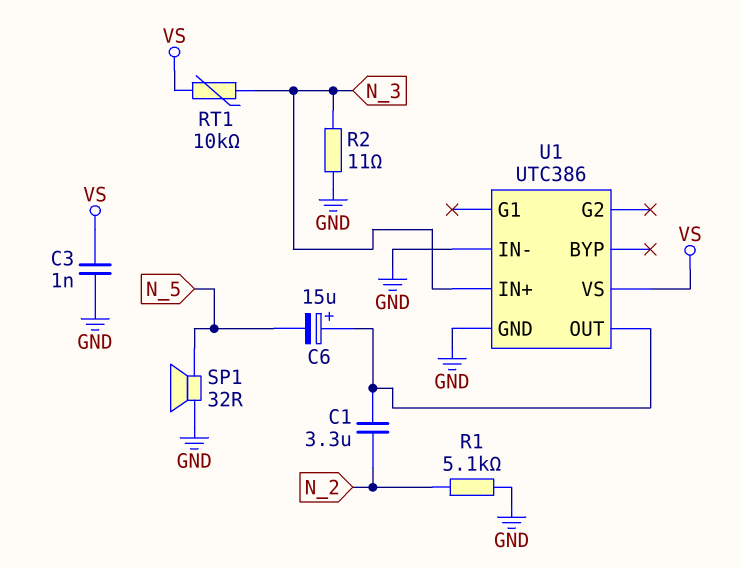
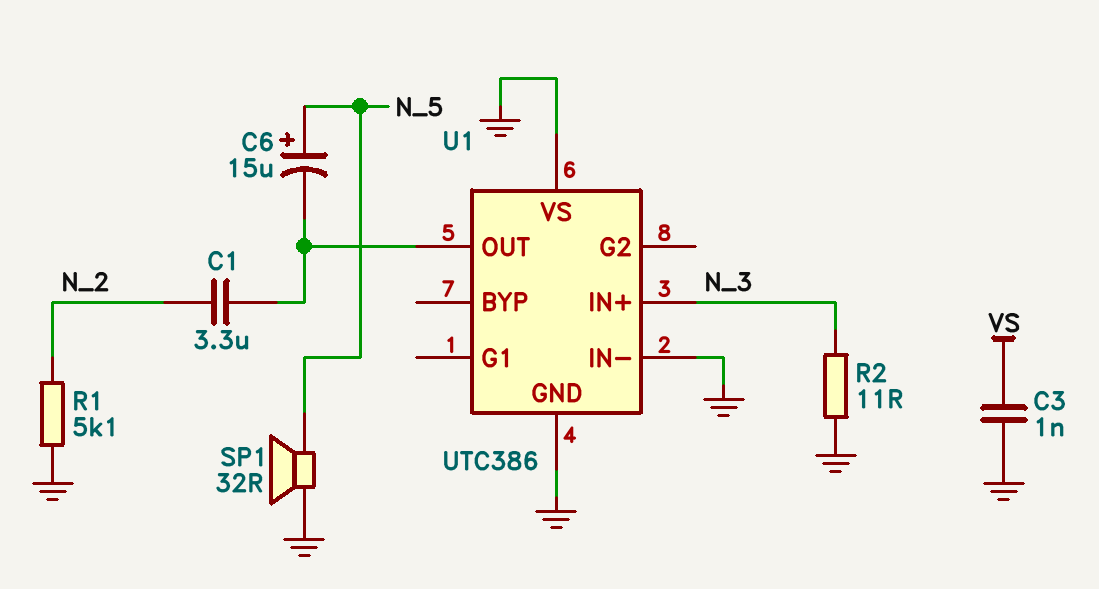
C6: 15uF (plus U1/OUT, minus N_5) -> 15uF (plus N_5, minus U1/OUT)
RT1: 10k (N_3, VS) -> none
U1 pin VS: VS -> GND

